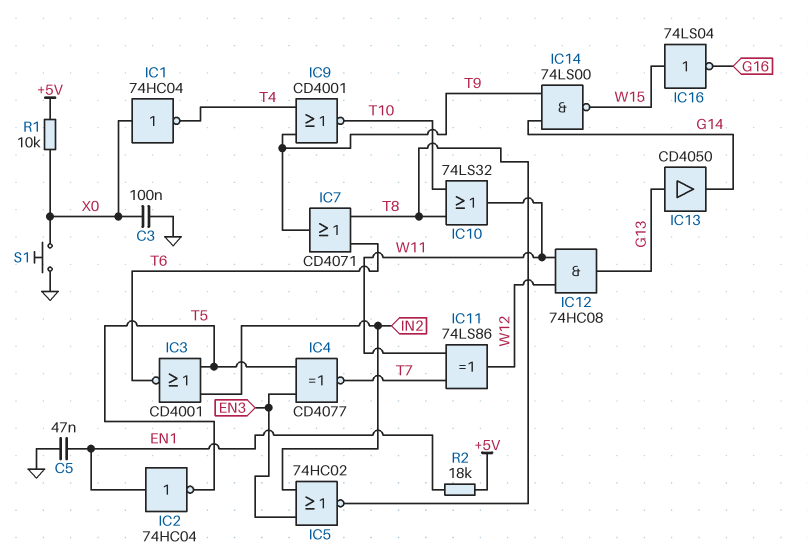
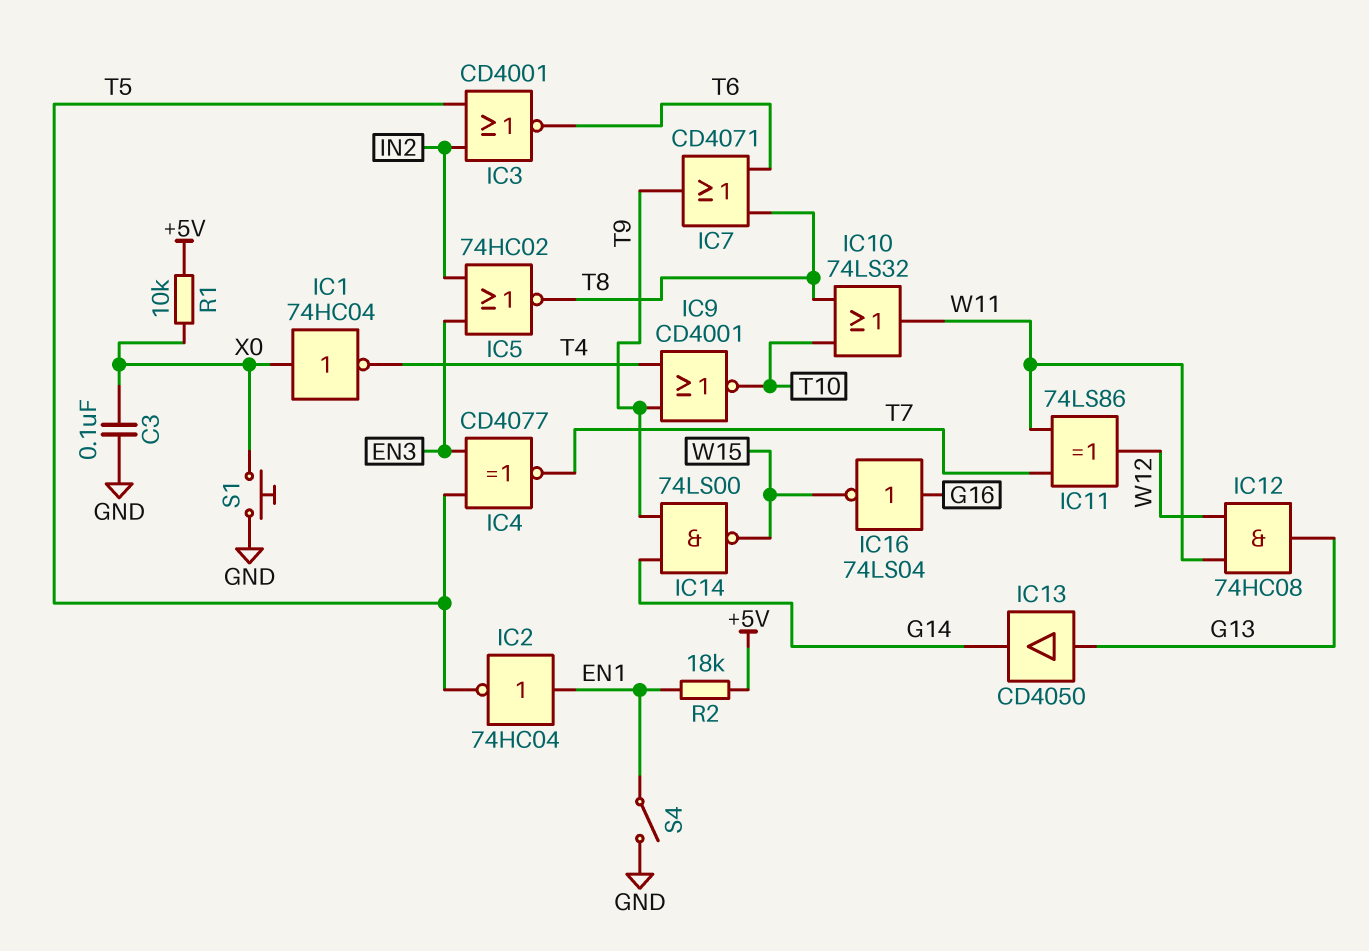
C5: 47nF (EN1, GND) -> none
IC16: NOT 74LS04 (in W15, out G16) -> NOT 74LS04 (in G16, out W15)
S4: none -> switch (EN1, GND)

